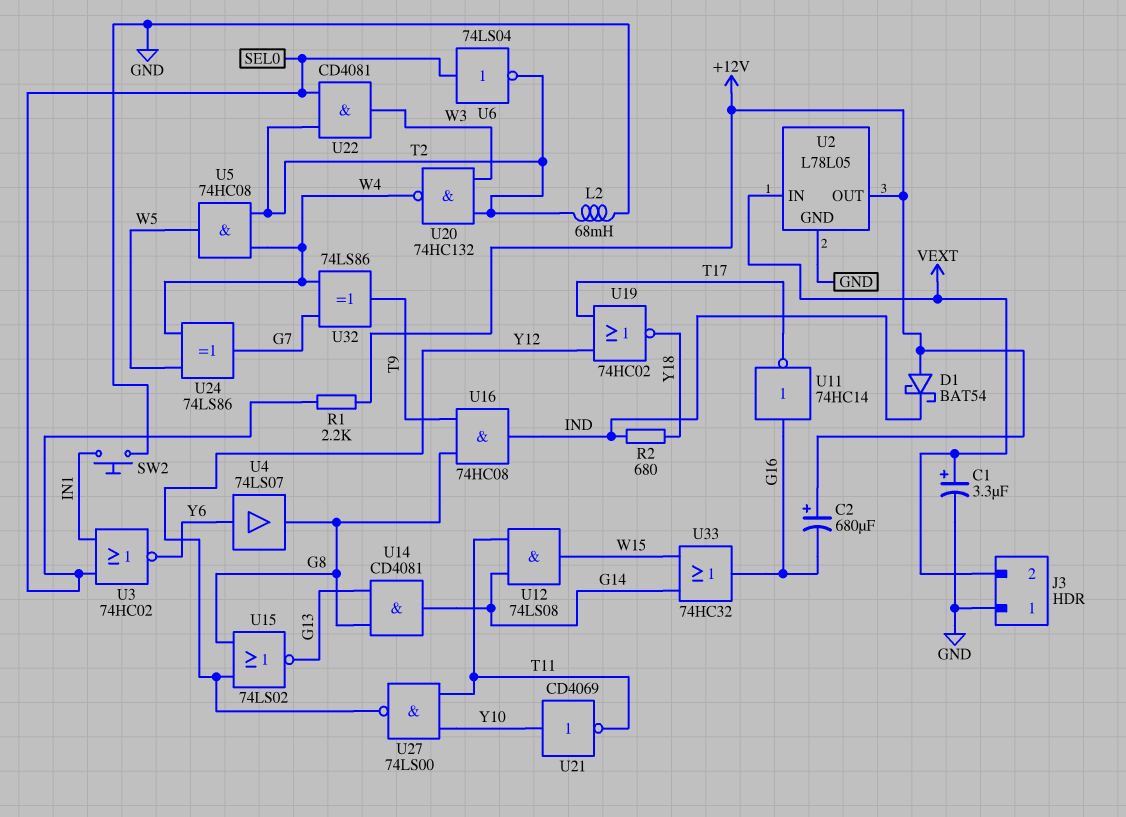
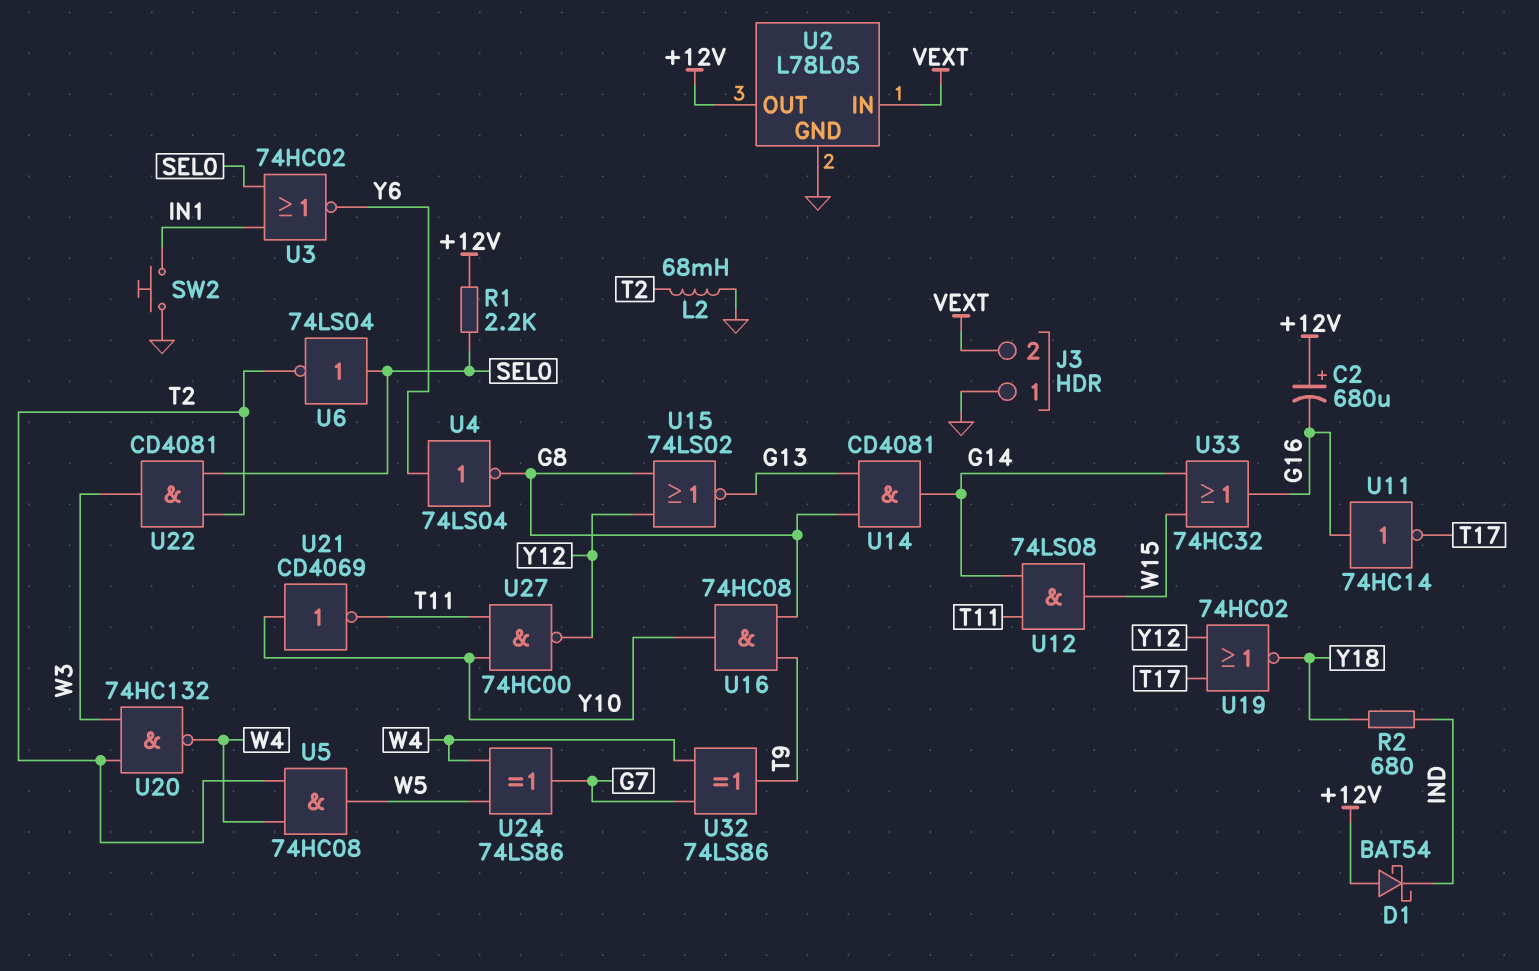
C1: 3.3uF (plus VEXT, minus GND) -> none
U4: buffer 74LS07 (in Y6, out G8) -> NOT 74LS04 (in Y6, out G8)
U16: AND 74HC08 (in G8, in T9, out IND) -> AND 74HC08 (in G8, in T9, out Y10)
U27: NAND 74LS00 (in T11, in Y10, out Y12) -> NAND 74HC00 (in T11, in Y10, out Y12)

